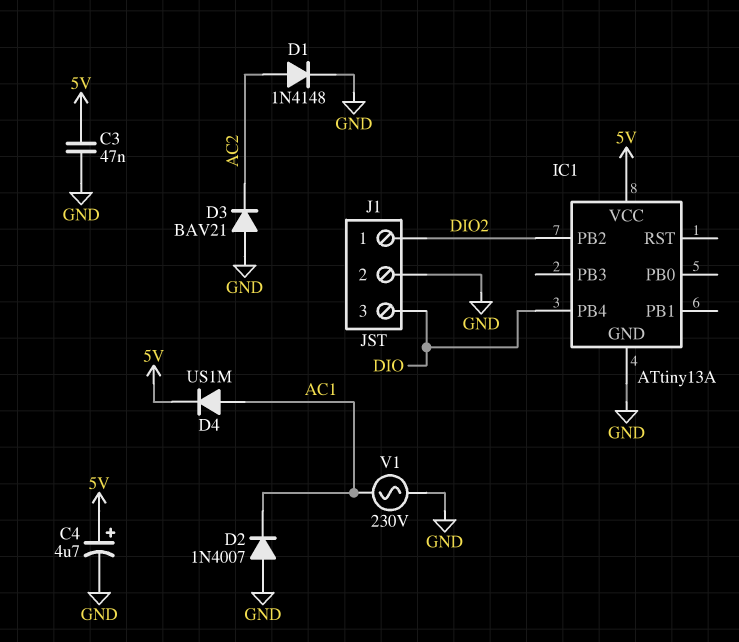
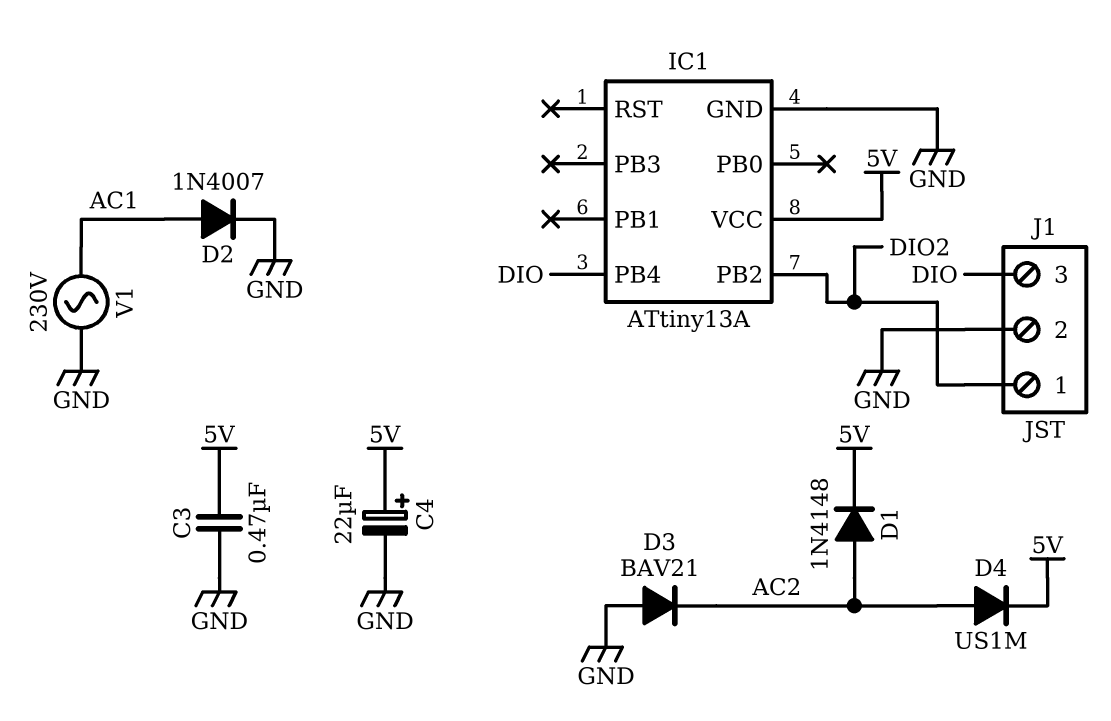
C3: 47nF (5V, GND) -> 470nF (5V, GND)
C4: 4.7uF (plus 5V, minus GND) -> 22uF (plus 5V, minus GND)
D1: diode 1N4148 (A AC2, K GND) -> diode 1N4148 (A AC2, K 5V)
D2: diode 1N4007 (A GND, K AC1) -> diode 1N4007 (A AC1, K GND)
D4: diode US1M (A AC1, K 5V) -> diode US1M (A AC2, K 5V)

